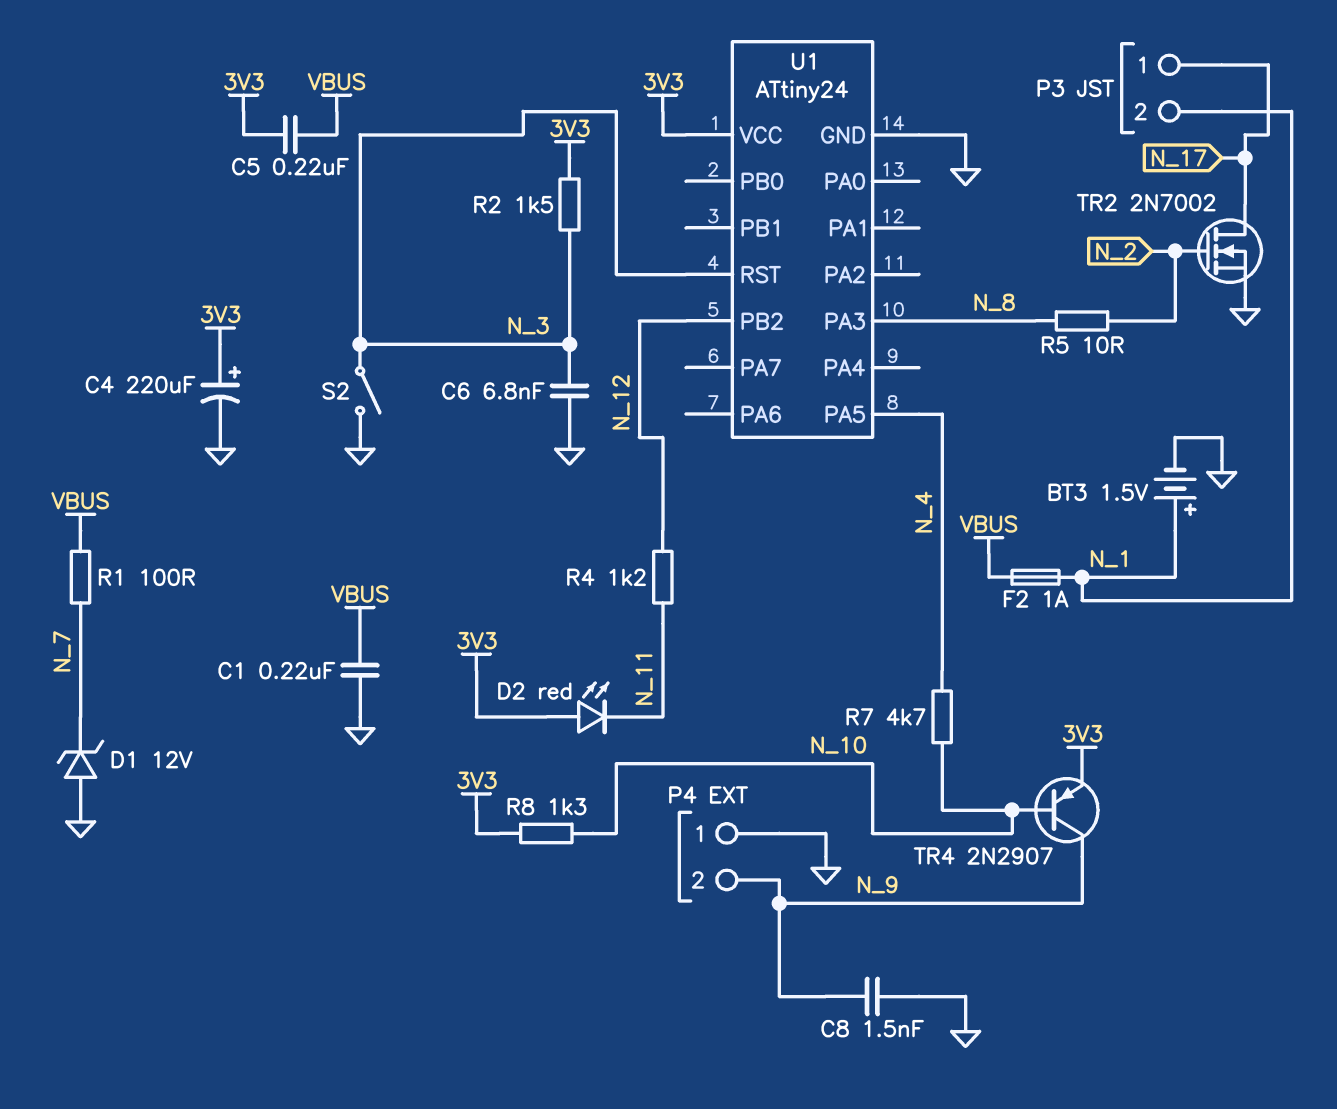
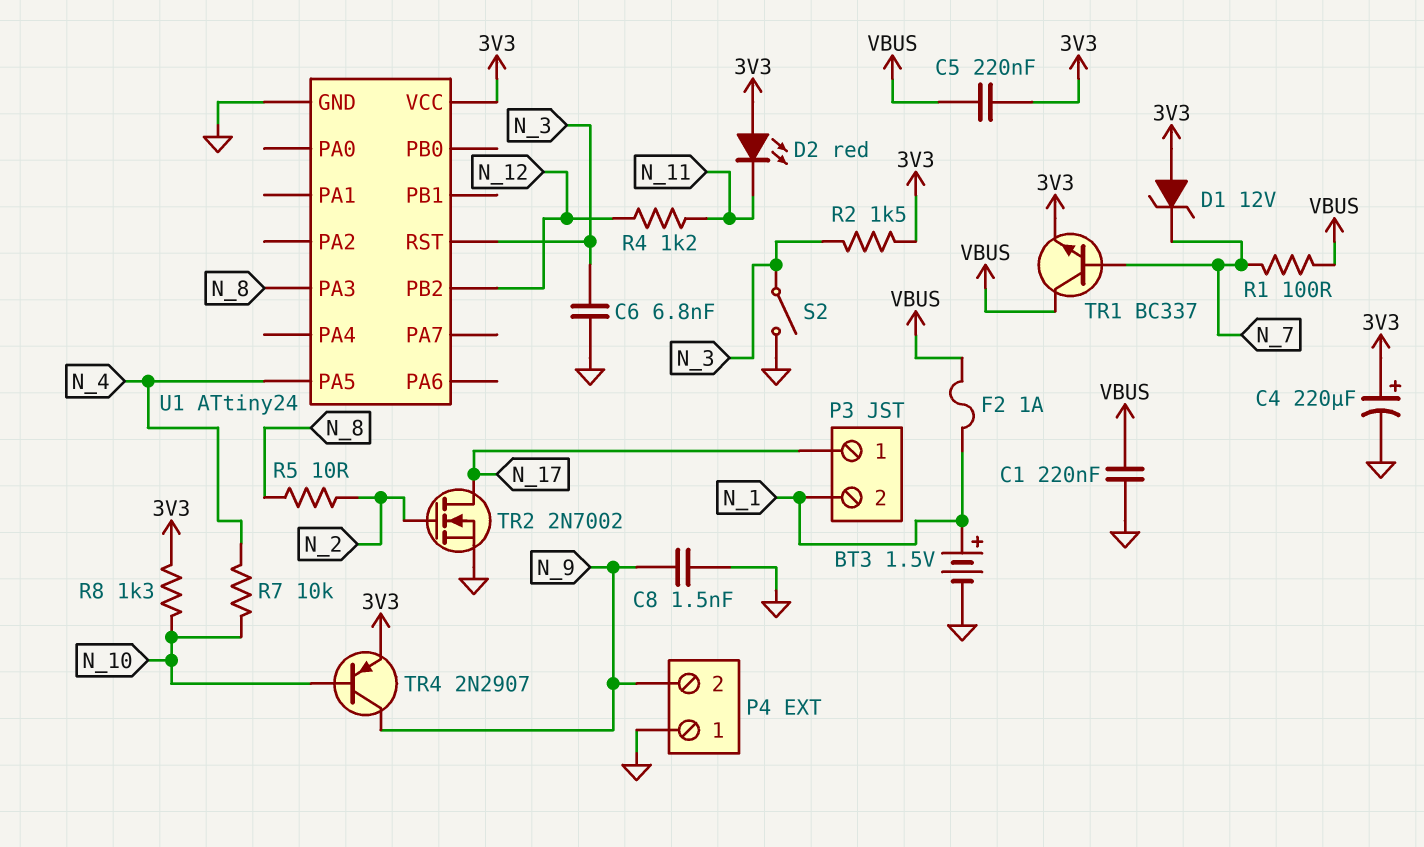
D1: zener 12V (A GND, K N_7) -> zener 12V (A 3V3, K N_7)
R7: 4.7k (N_4, N_10) -> 10k (N_4, N_10)
TR1: none -> NPN BC337 (B N_7, C VBUS, E 3V3)

